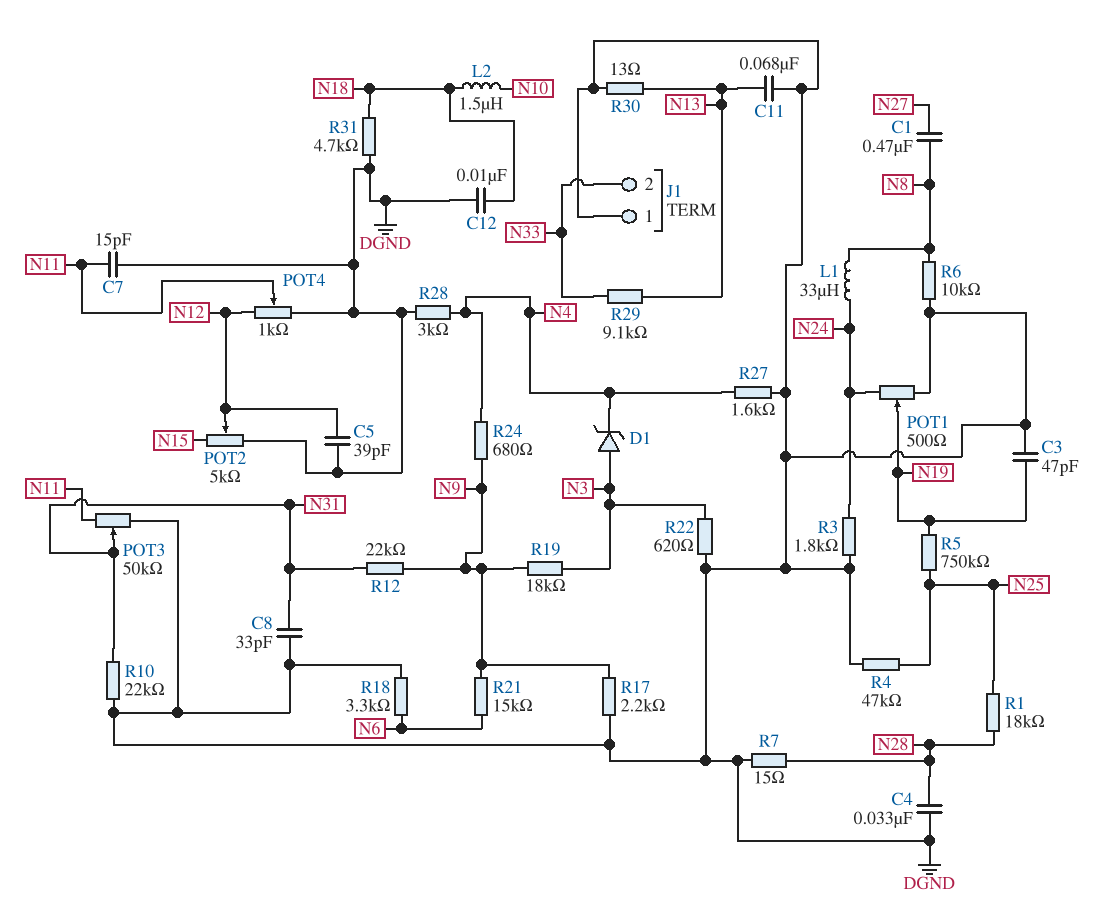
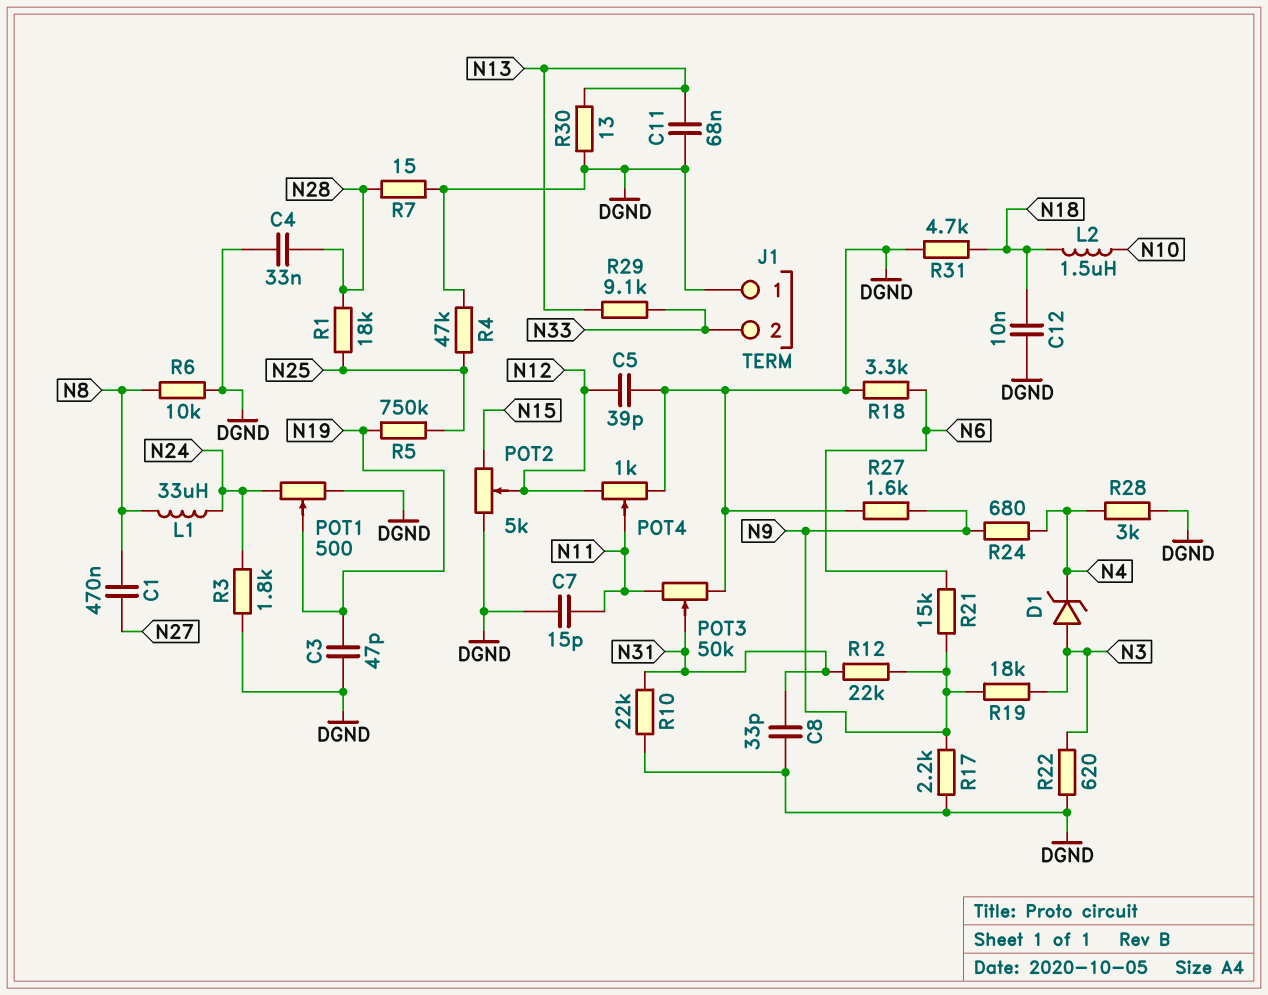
R27: 1.6k (DGND, N4) -> 1.6k (DGND, N9)

